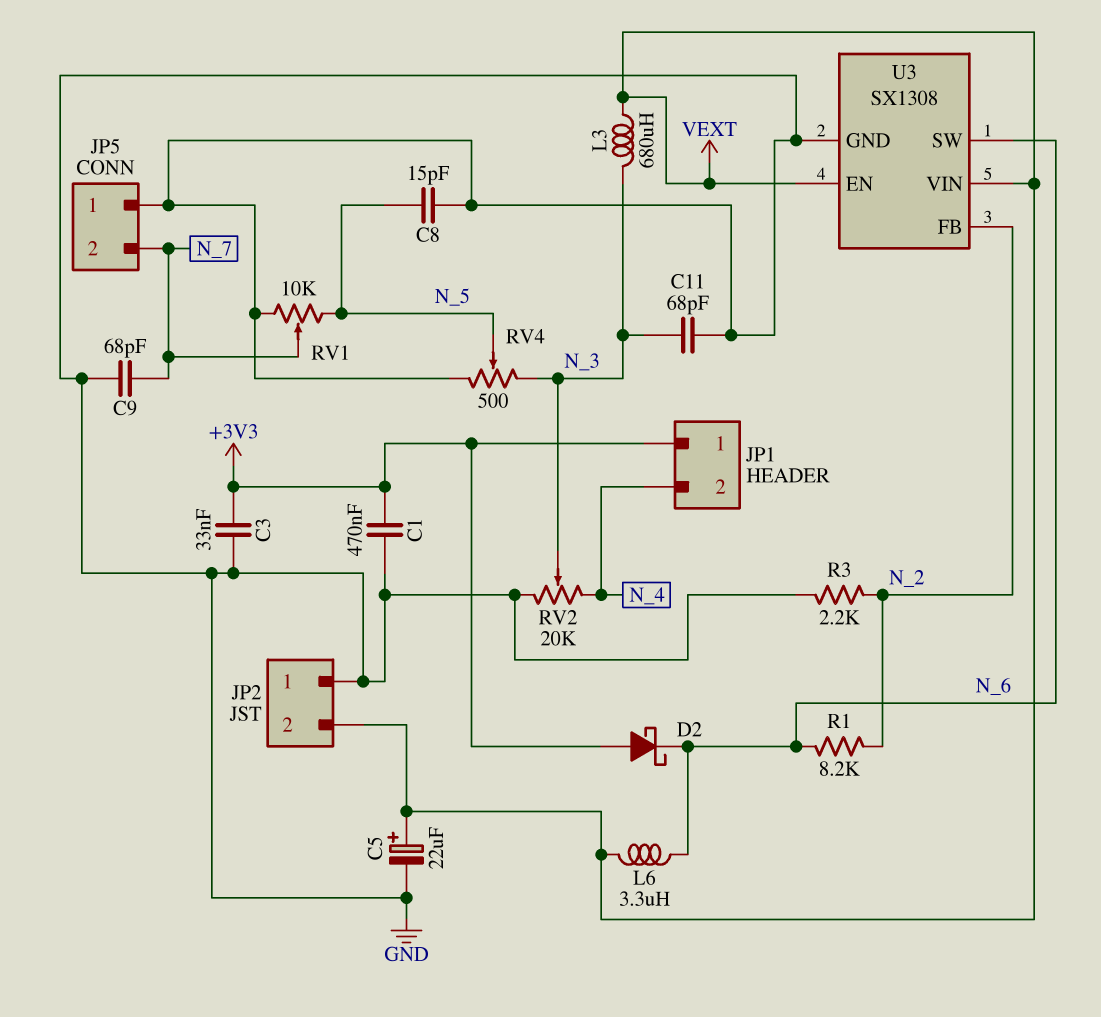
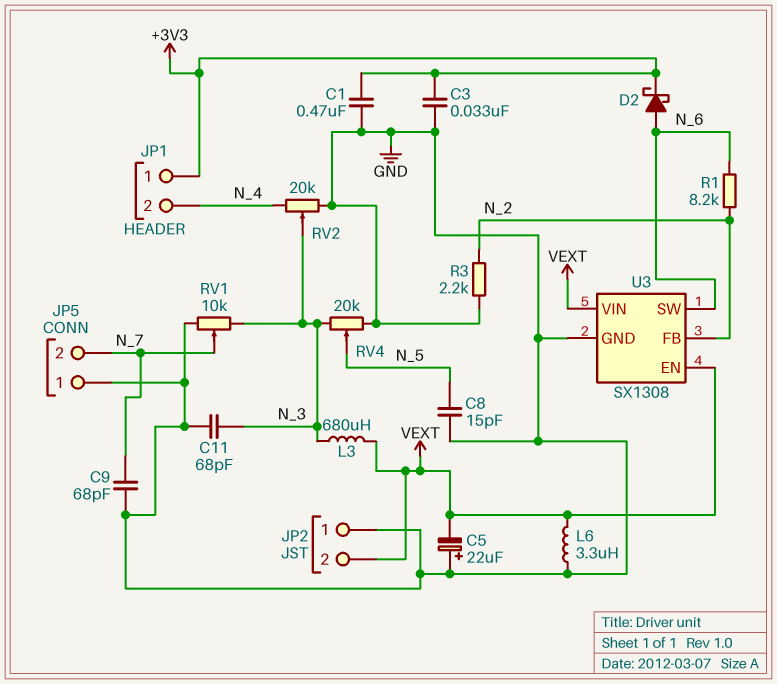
C5: 22uF (plus VEXT, minus GND) -> 22uF (plus GND, minus VEXT)
D2: schottky (A +3V3, K N_6) -> schottky (A N_6, K +3V3)
L6: 3.3uH (N_6, VEXT) -> 3.3uH (GND, VEXT)
RV1: 10k (GND, N_5, wiper N_7) -> 10k (GND, N_3, wiper N_7)
RV4: 500 (GND, N_3, wiper N_5) -> 20k (GND, N_3, wiper N_5)

